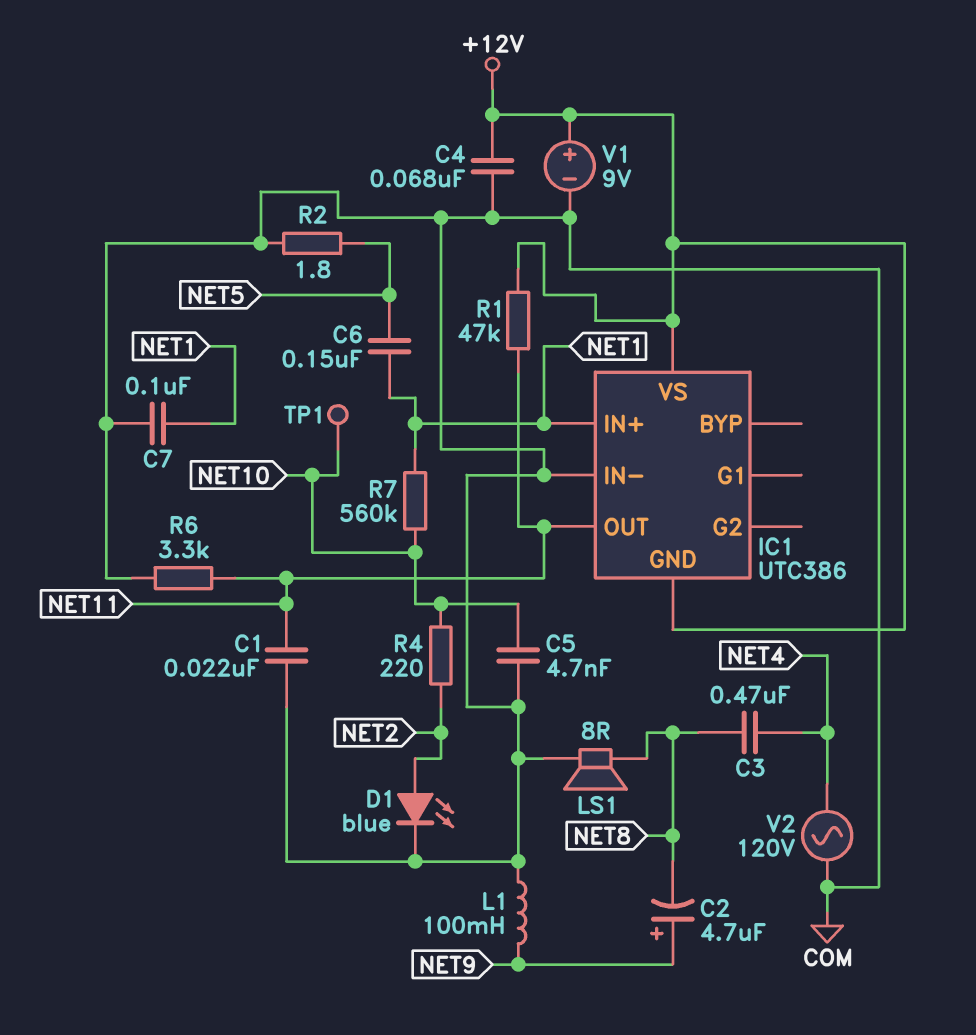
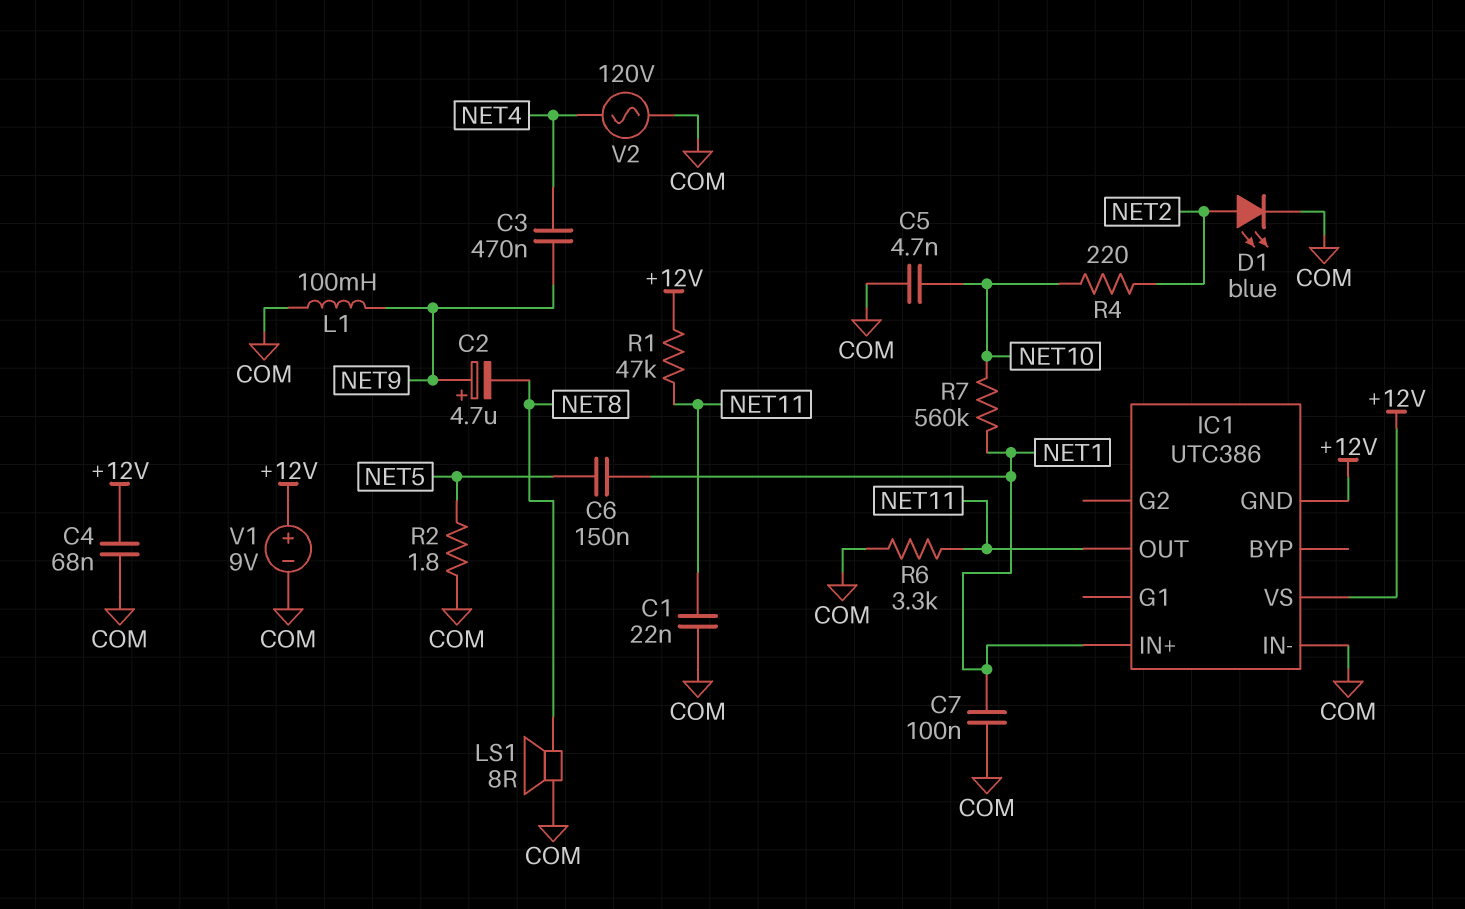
C3: 470nF (NET4, NET8) -> 470nF (NET4, NET9)
TP1: test point (NET10) -> none

